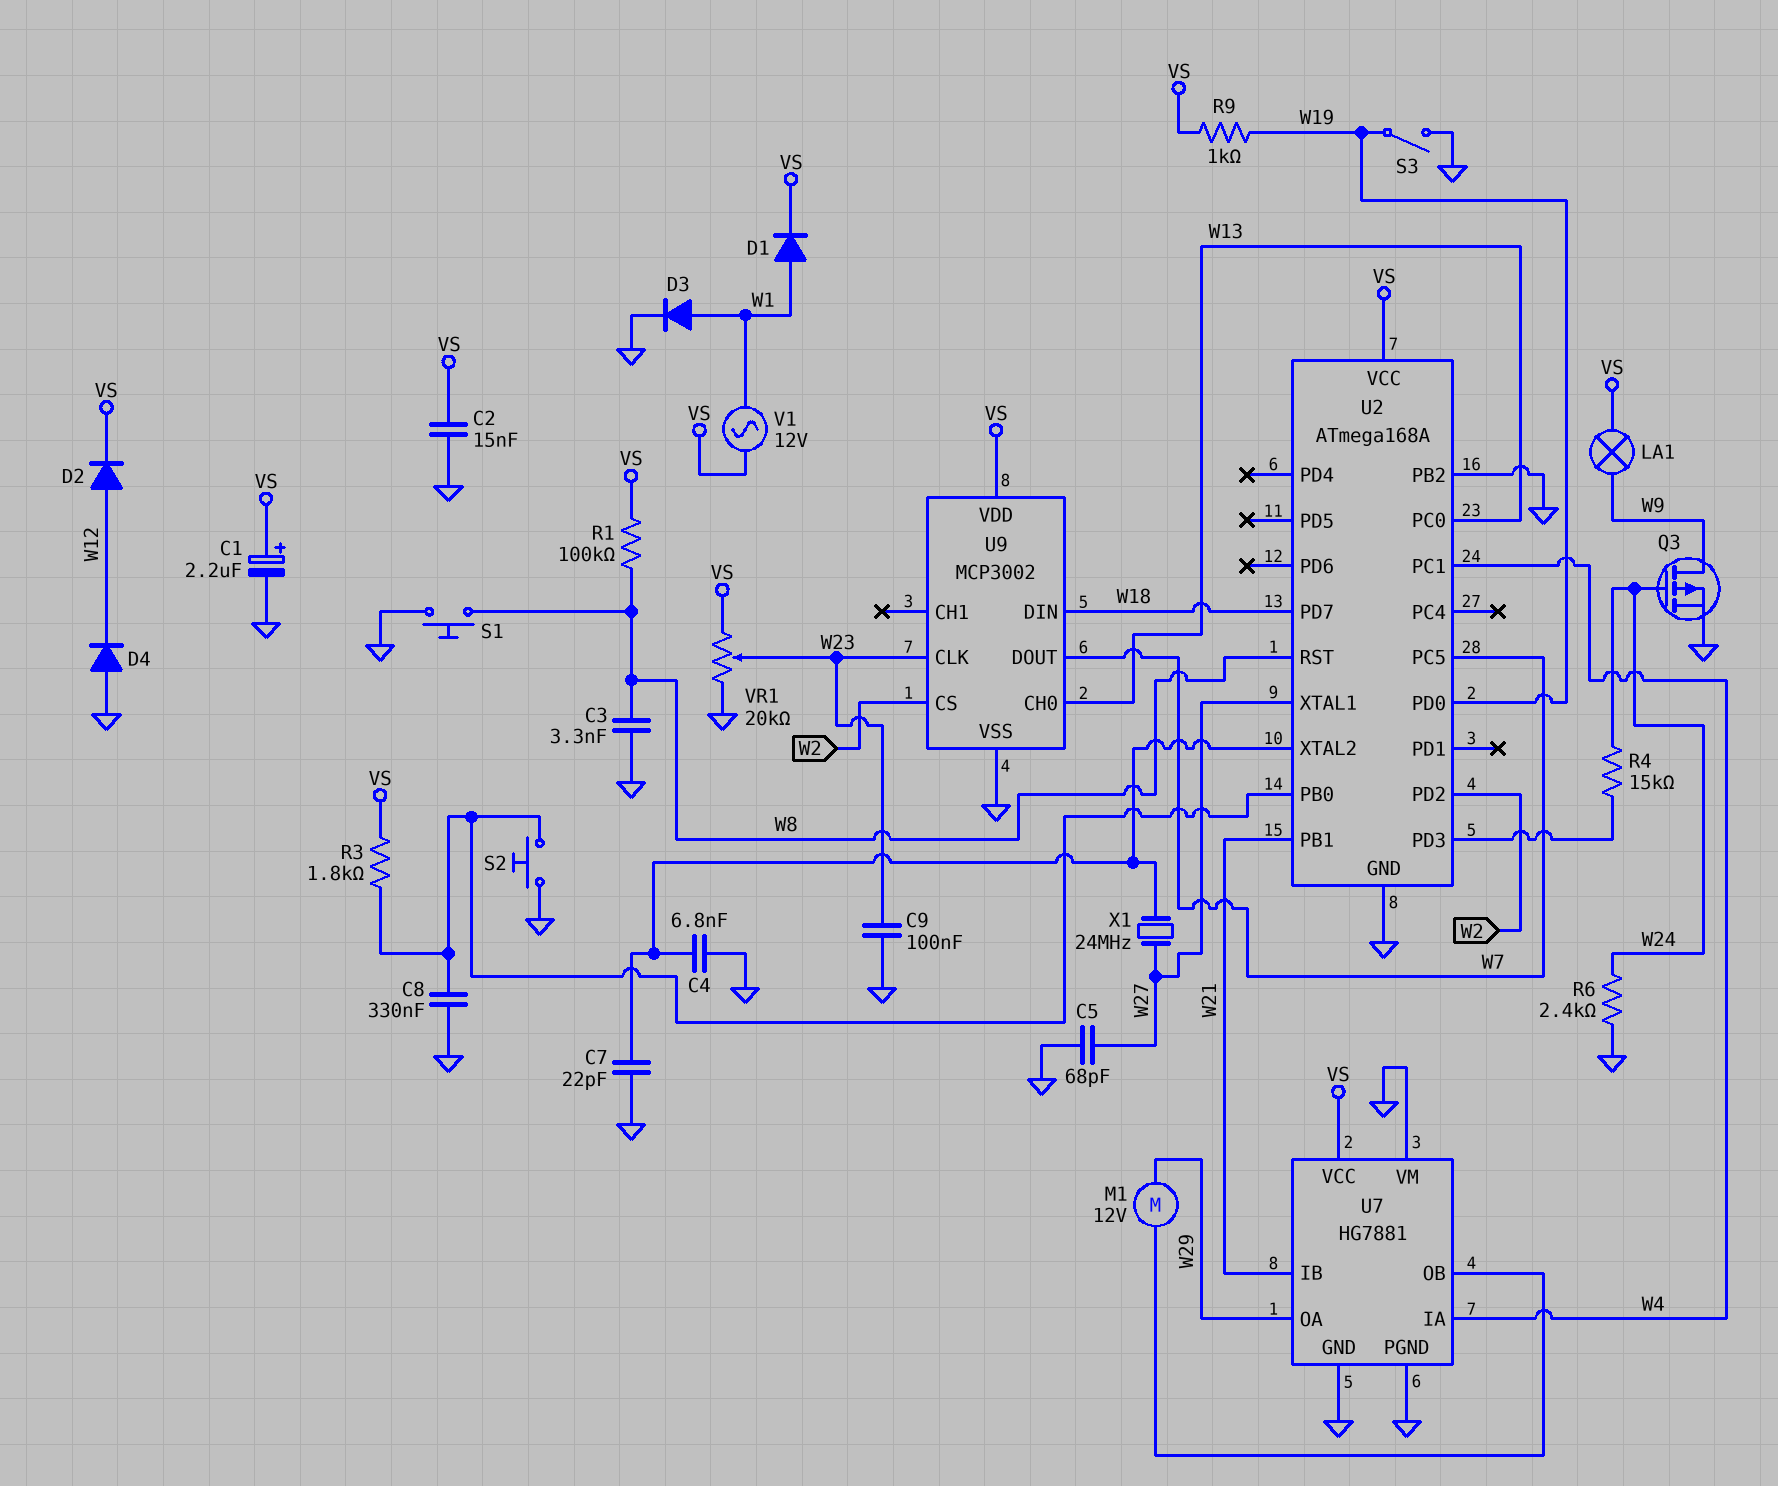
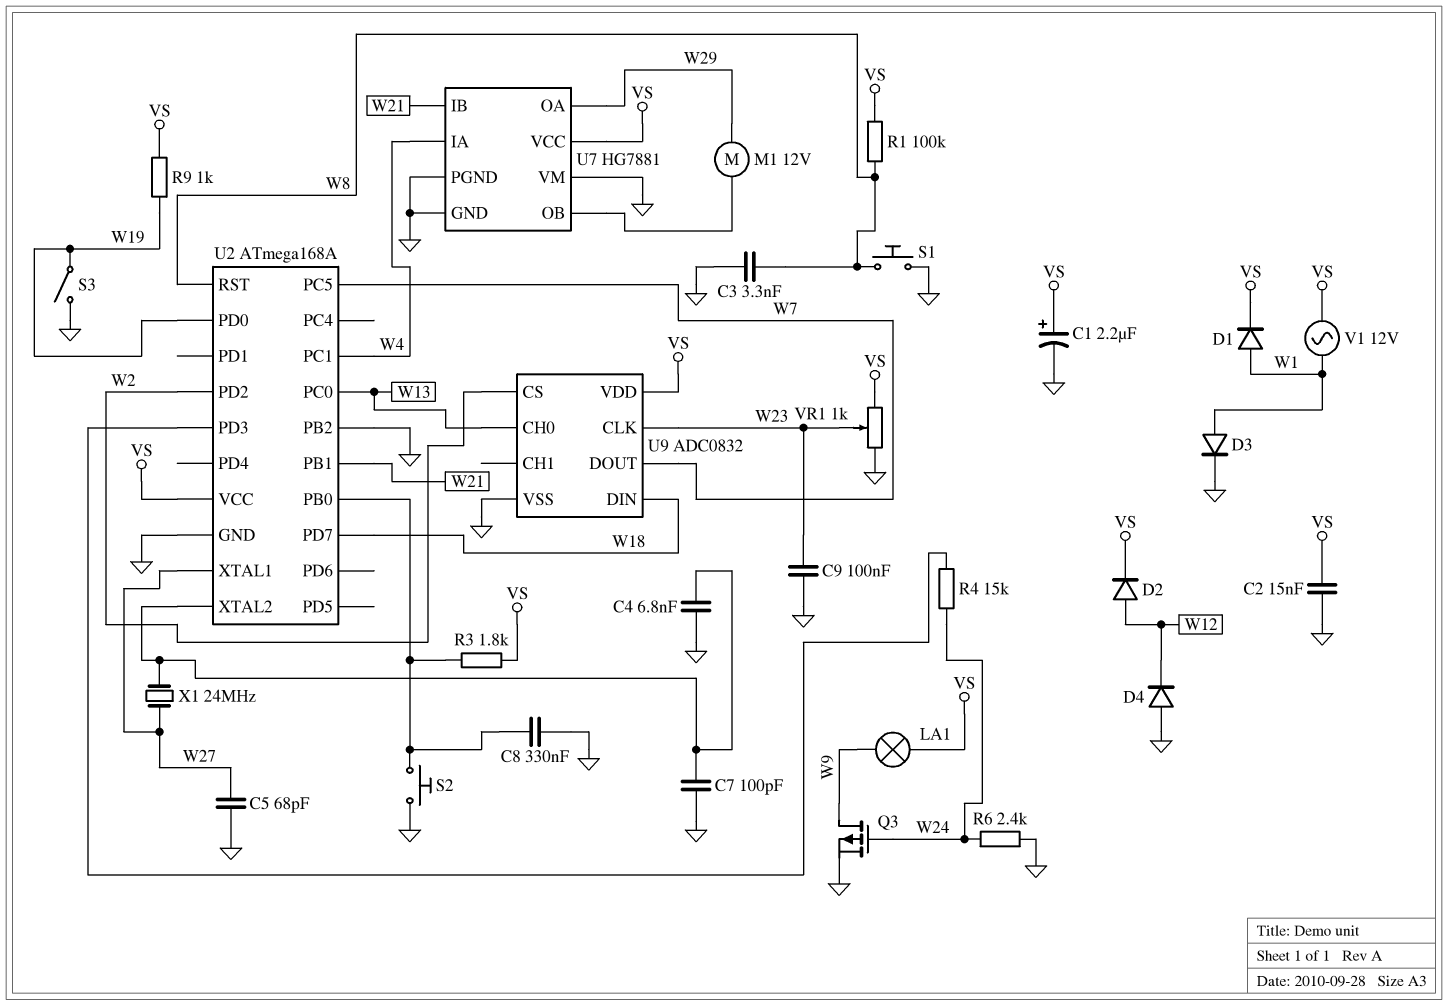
C7: 22pF (GND, U2/XTAL2) -> 100pF (GND, U2/XTAL2)
U9: MCP3002 -> ADC0832
VR1: 20k (GND, VS, wiper W23) -> 1k (GND, VS, wiper W23)

